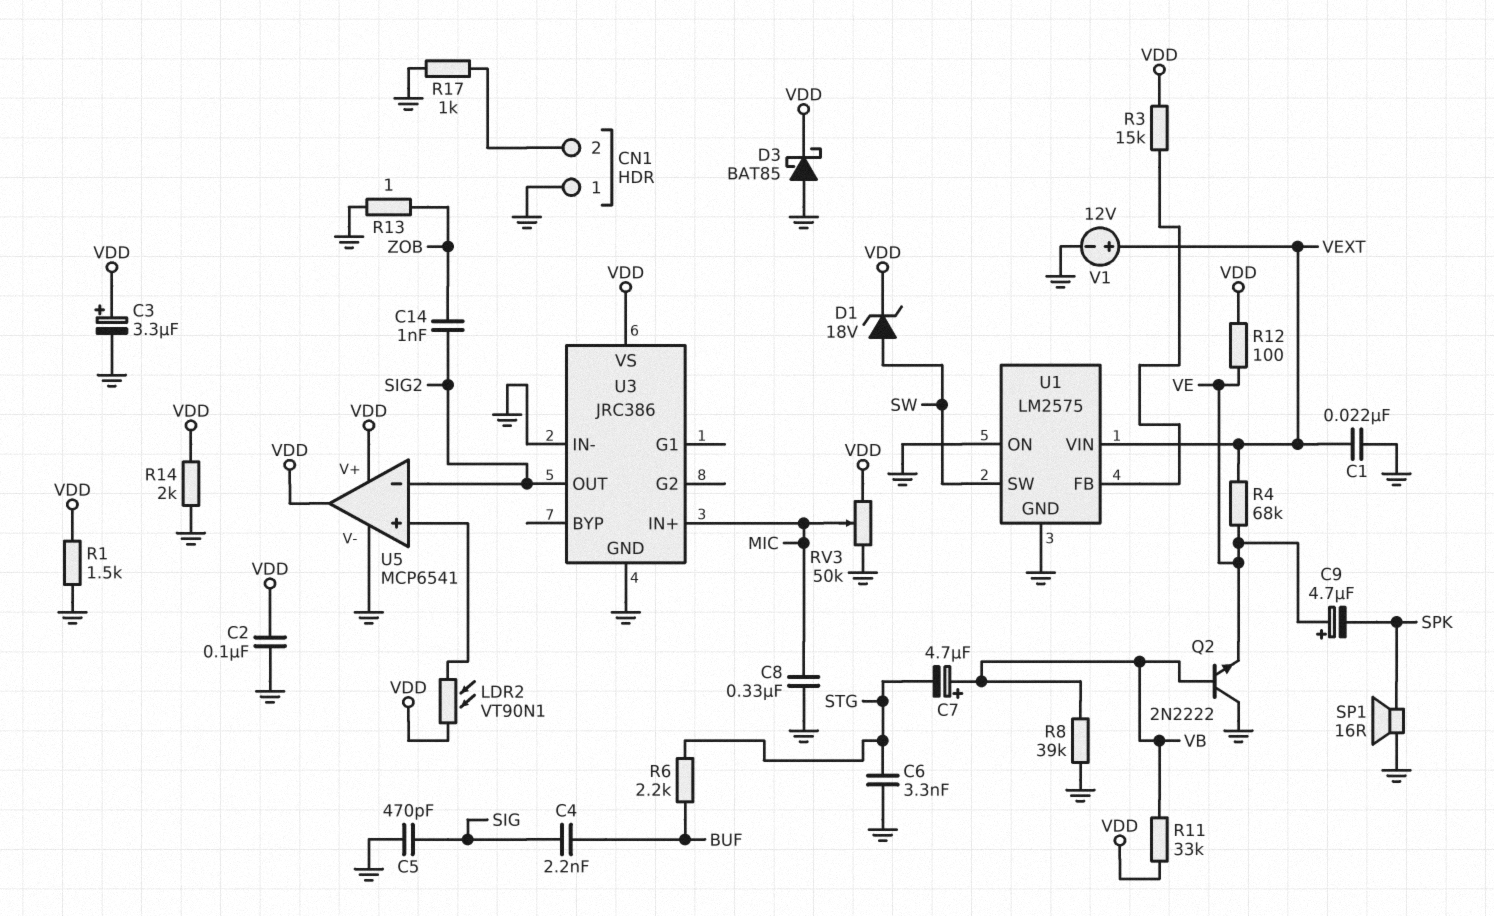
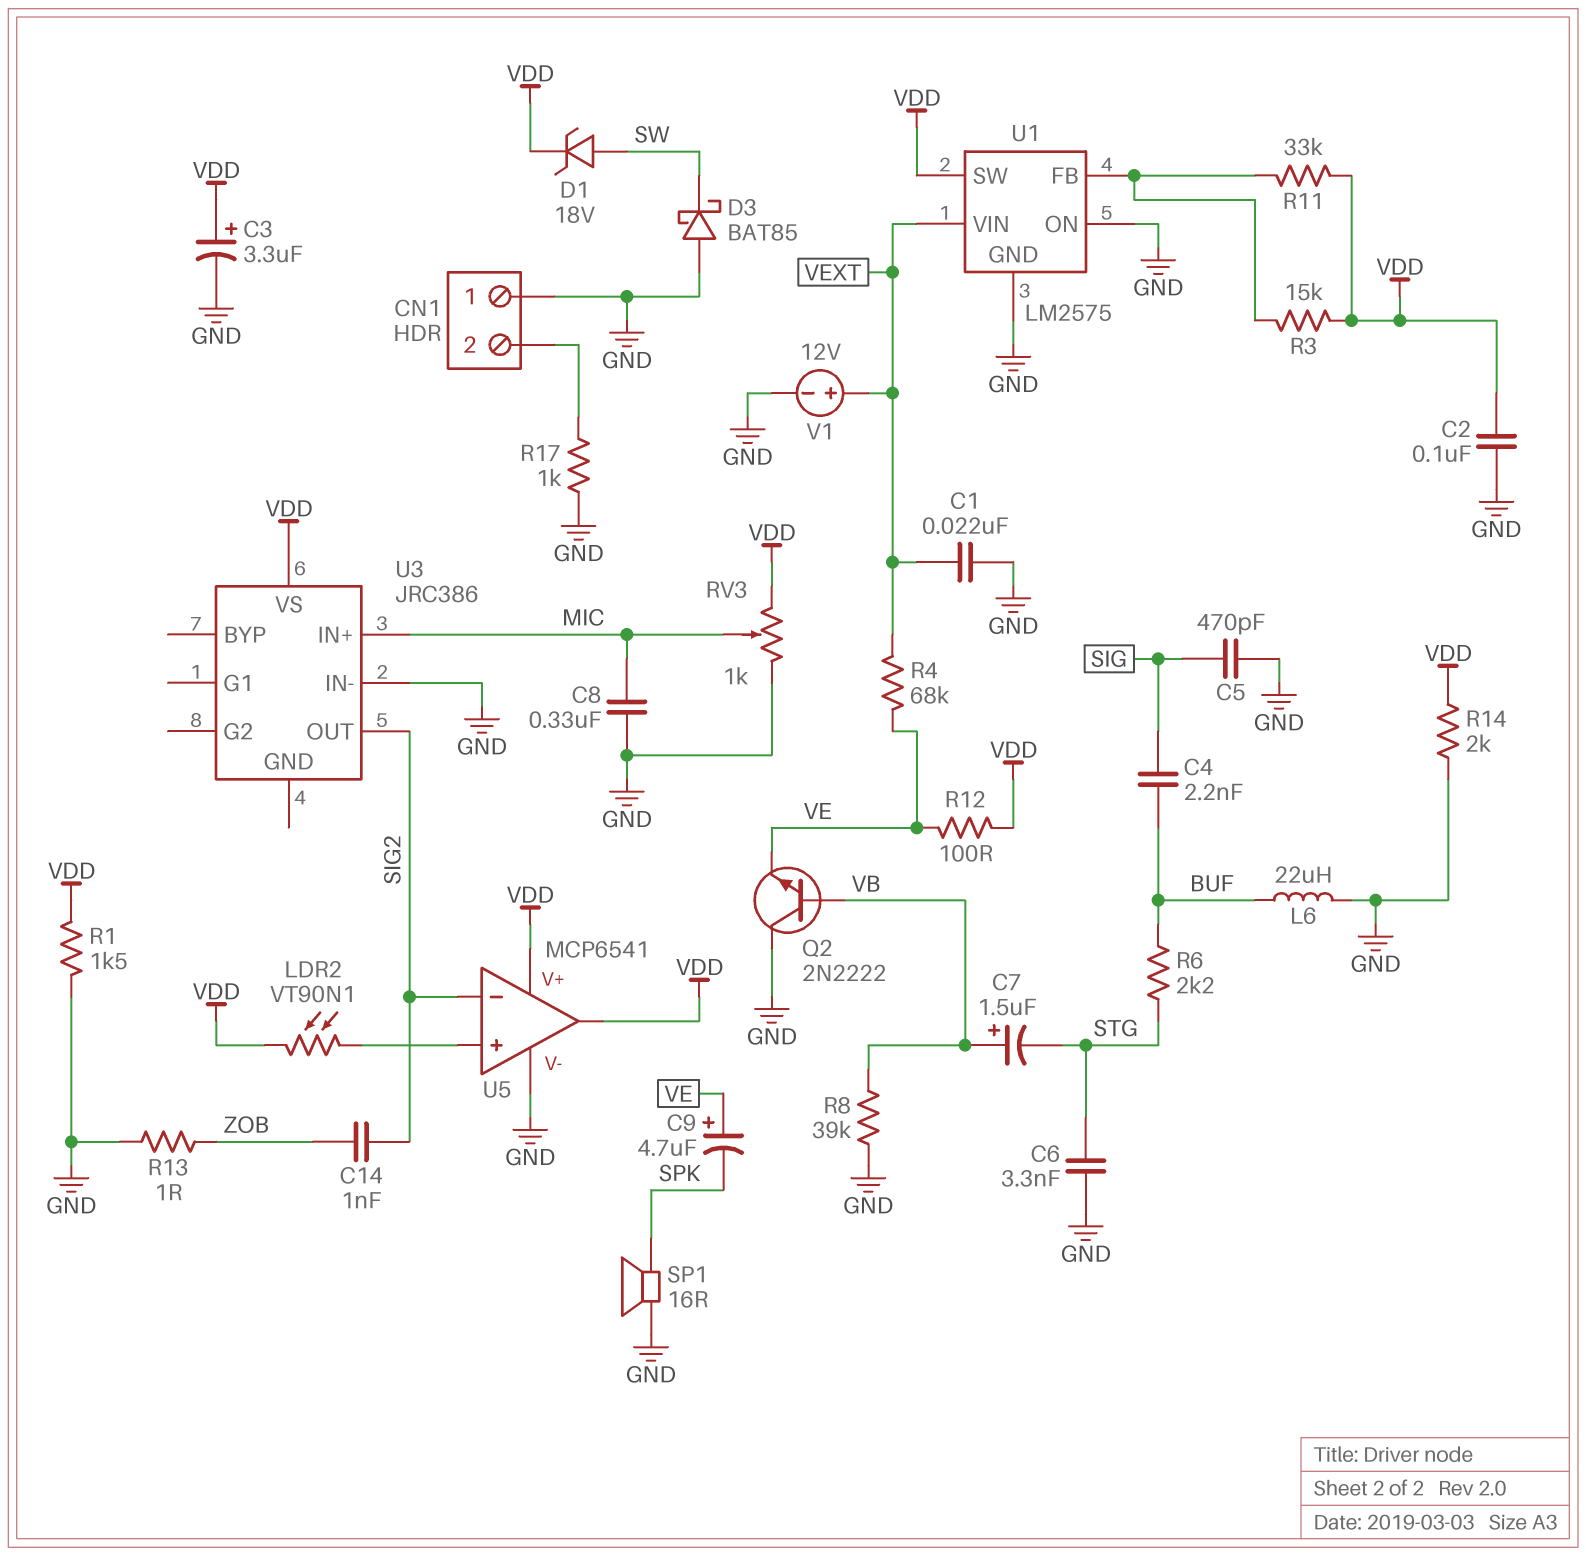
C7: 4.7uF (plus VB, minus STG) -> 1.5uF (plus VB, minus STG)
D3: schottky BAT85 (A GND, K VDD) -> schottky BAT85 (A GND, K SW)
L6: none -> 22uH (BUF, GND)
R11: 33k (VB, VDD) -> 33k (U1/FB, VDD)
RV3: 50k (GND, VDD, wiper MIC) -> 1k (GND, VDD, wiper MIC)
U1 pin SW: SW -> VDD
U3 pin GND: GND -> none

